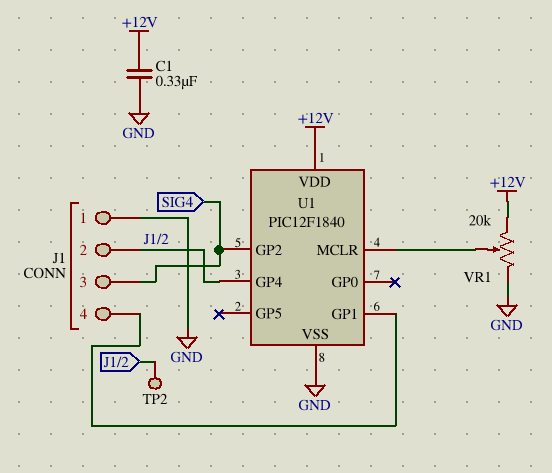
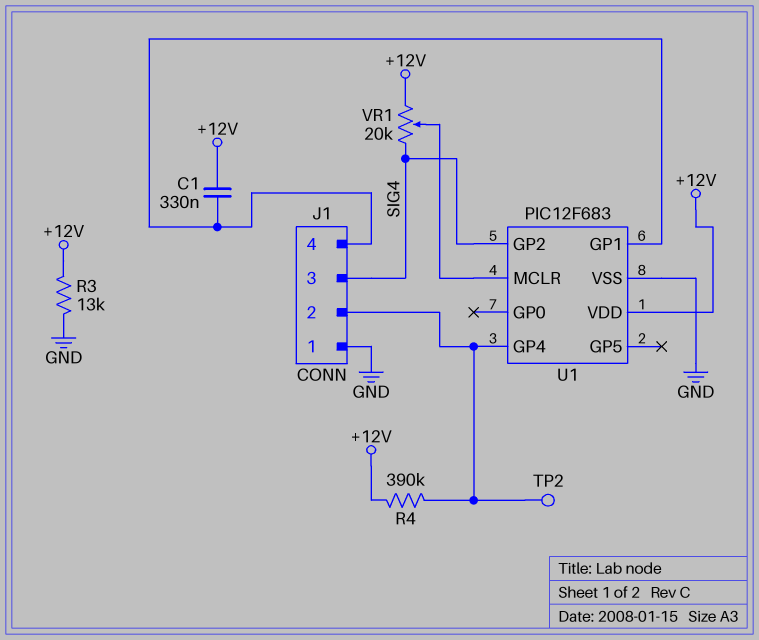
C1: 330nF (+12V, GND) -> 330nF (+12V, J1/4)
R3: none -> 13k (+12V, GND)
R4: none -> 390k (+12V, J1/2)
U1: PIC12F1840 -> PIC12F683
VR1: 20k (+12V, GND, wiper U1/MCLR) -> 20k (+12V, SIG4, wiper U1/MCLR)

